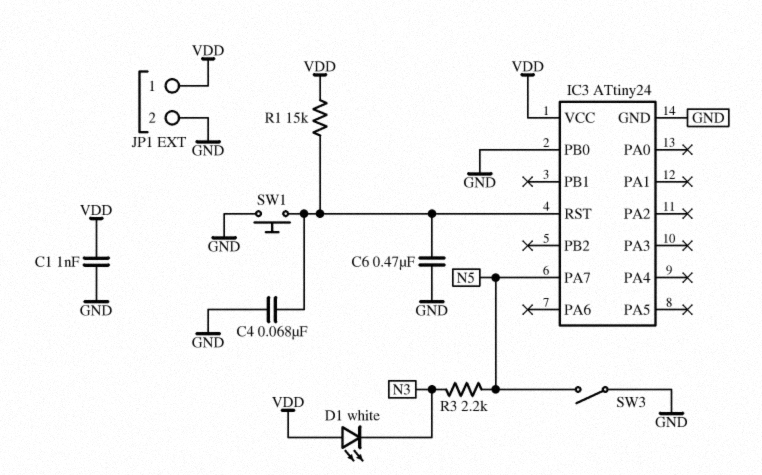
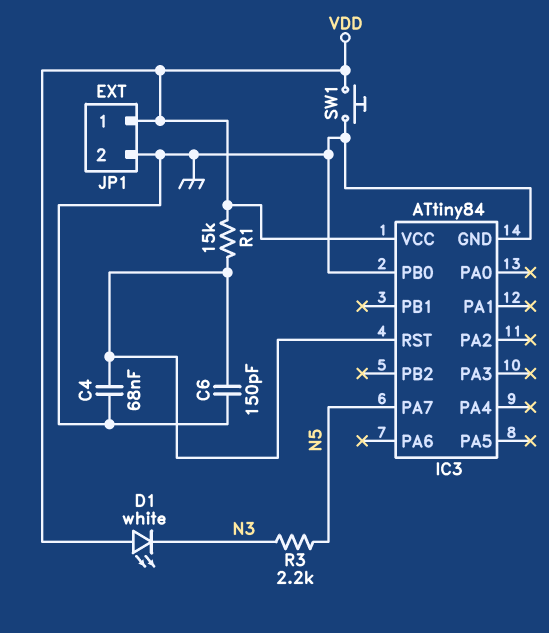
C1: 1nF (GND, VDD) -> none
C6: 470nF (GND, IC3/RST) -> 150pF (GND, IC3/RST)
IC3: ATtiny24 -> ATtiny84
SW1: button (GND, IC3/RST) -> button (GND, VDD)
SW3: switch (GND, N5) -> none

